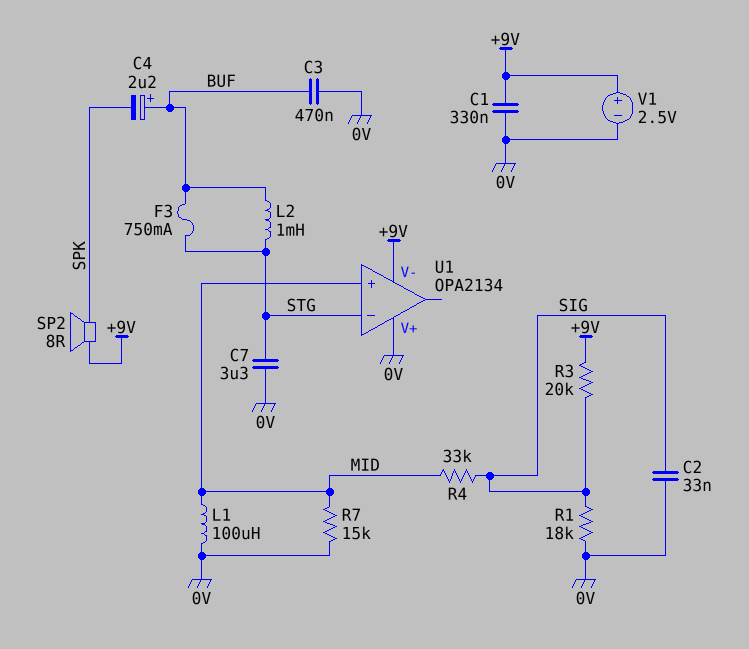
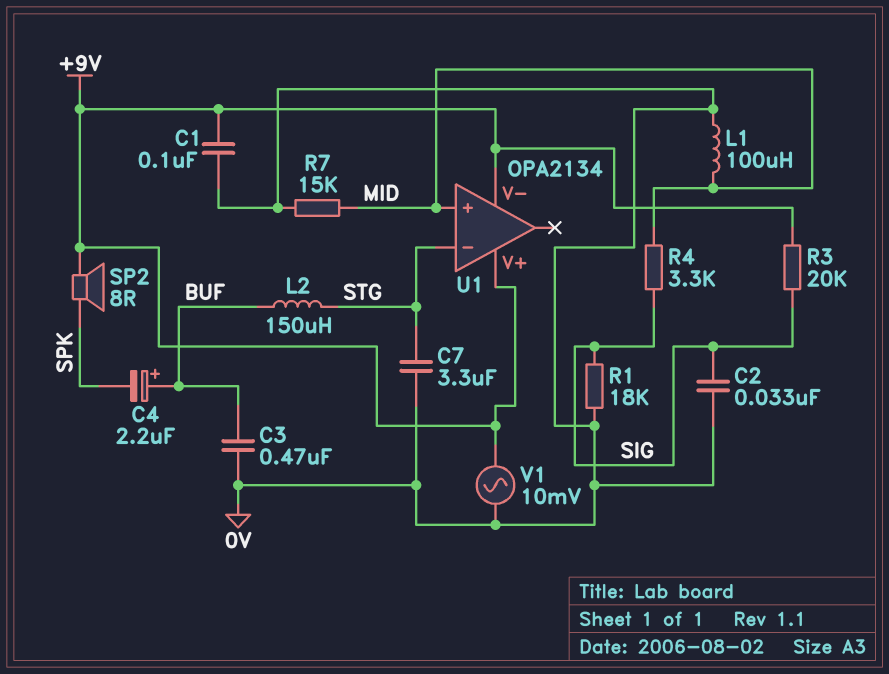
C1: 330nF (+9V, 0V) -> 100nF (+9V, 0V)
F3: 750mA (BUF, STG) -> none
L2: 1mH (BUF, STG) -> 150uH (BUF, STG)
R4: 33k (MID, SIG) -> 3.3k (MID, SIG)
U1 pin V+: 0V -> +9V
V1: 2.5V (plus +9V, minus 0V) -> AC 10mV (+9V, 0V)

